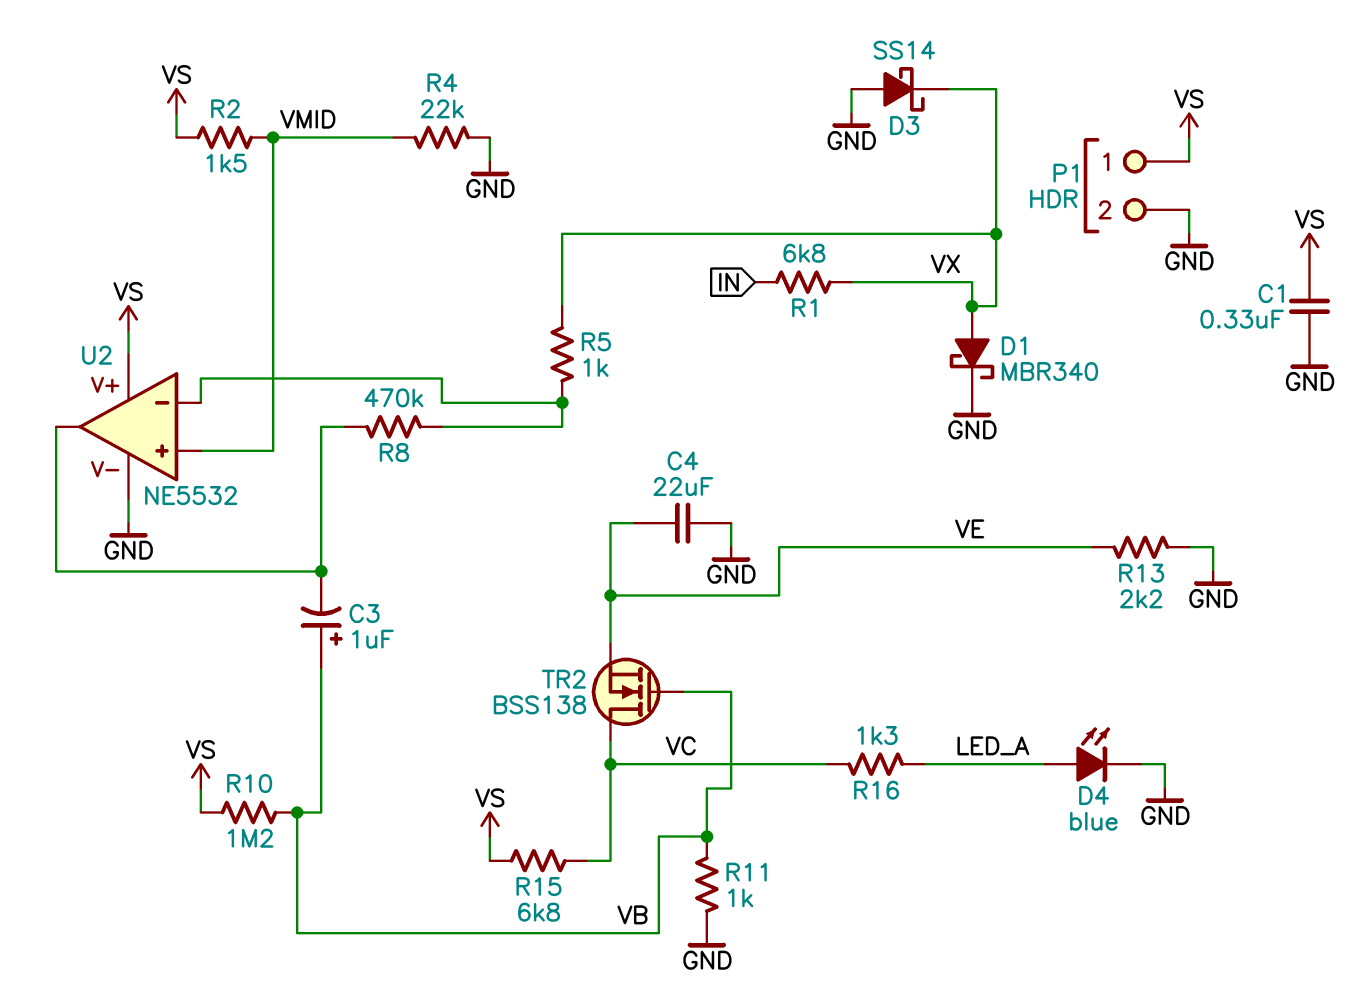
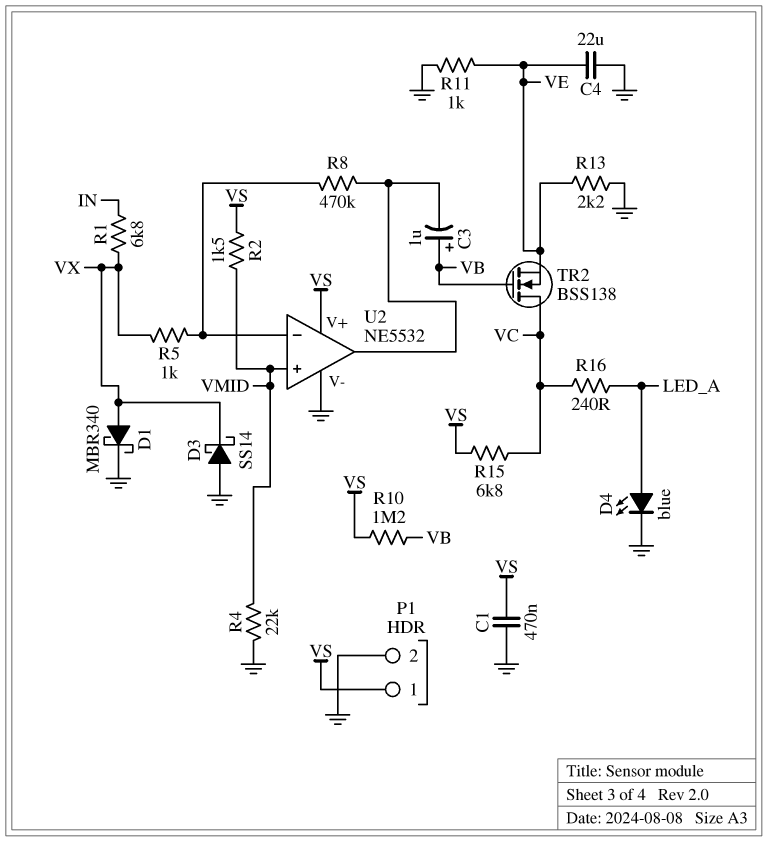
C1: 330nF (GND, VS) -> 470nF (GND, VS)
R11: 1k (GND, VB) -> 1k (GND, VE)
R16: 1.3k (LED_A, VC) -> 240 (LED_A, VC)

